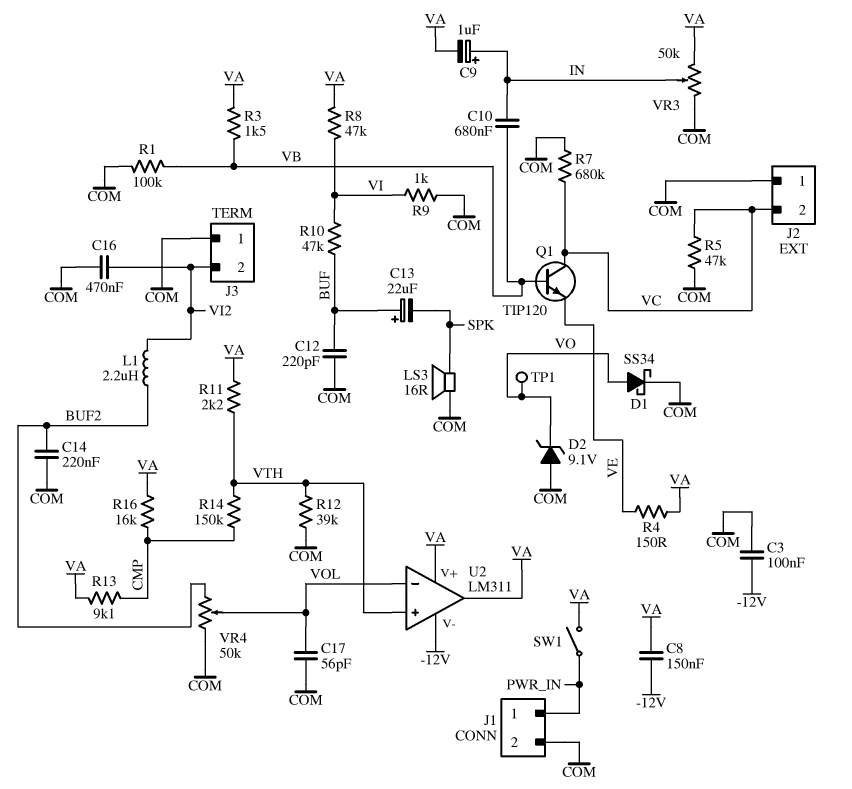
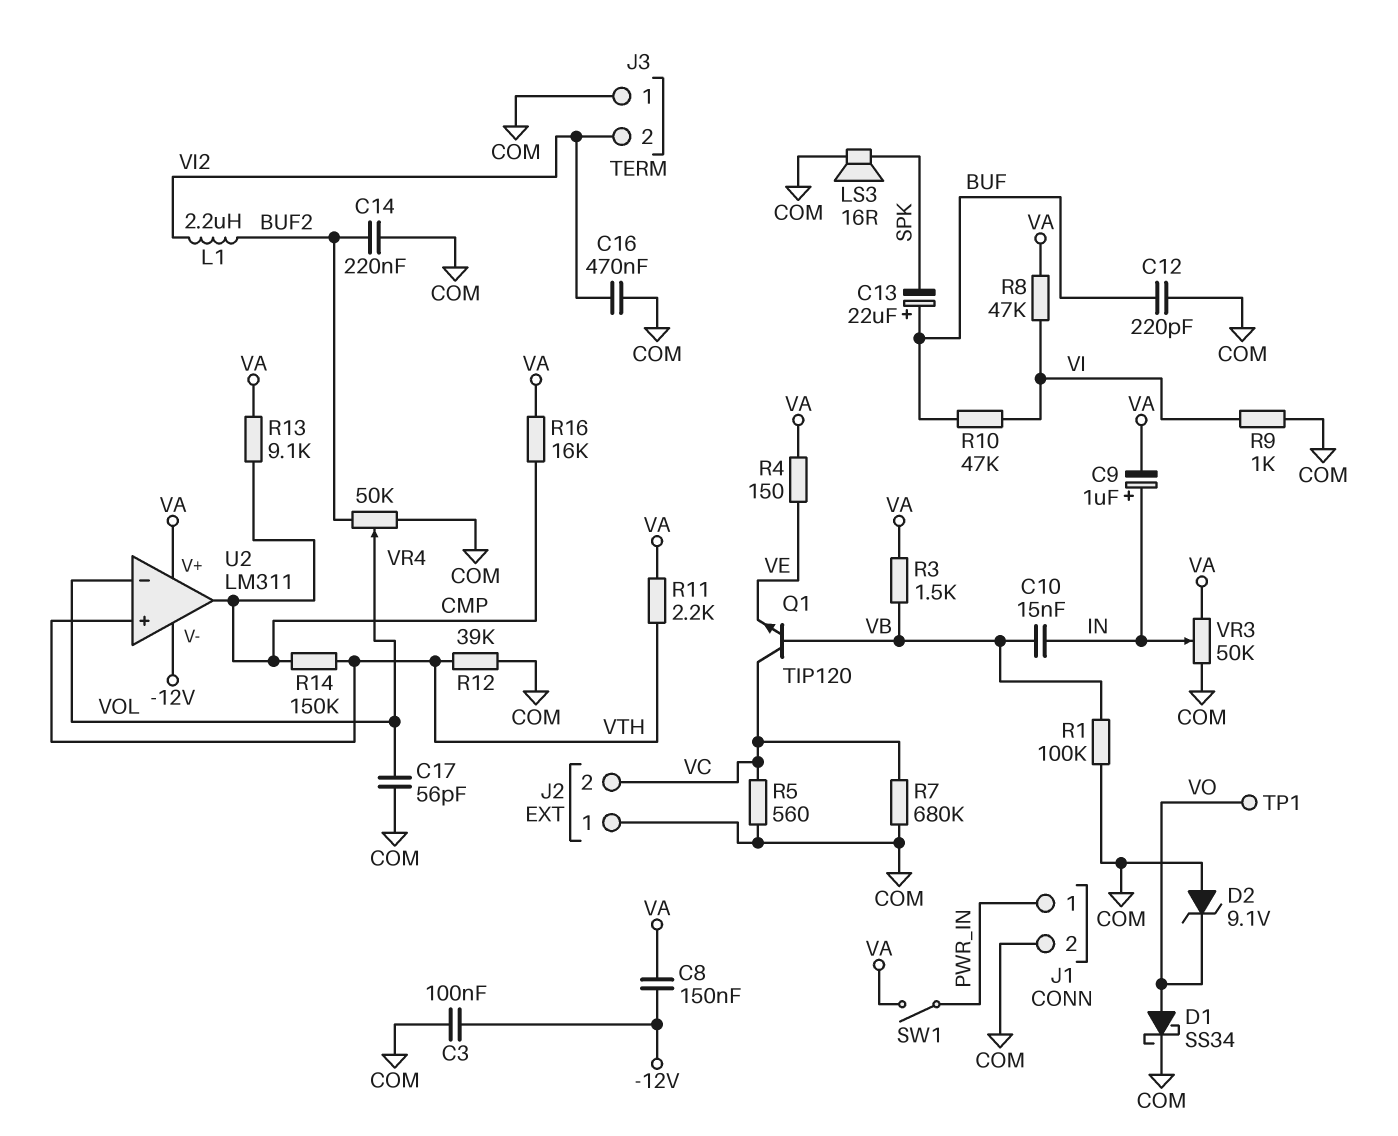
C10: 680nF (IN, VB) -> 15nF (IN, VB)
R5: 47k (COM, VC) -> 560 (COM, VC)
U2 pin out: VA -> CMP

